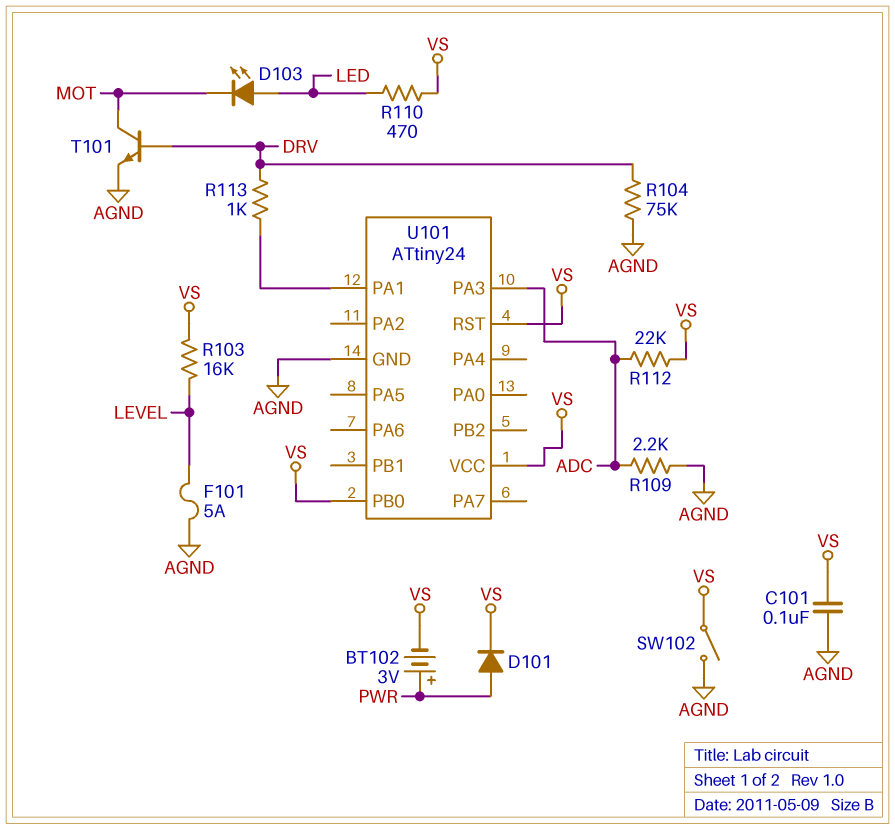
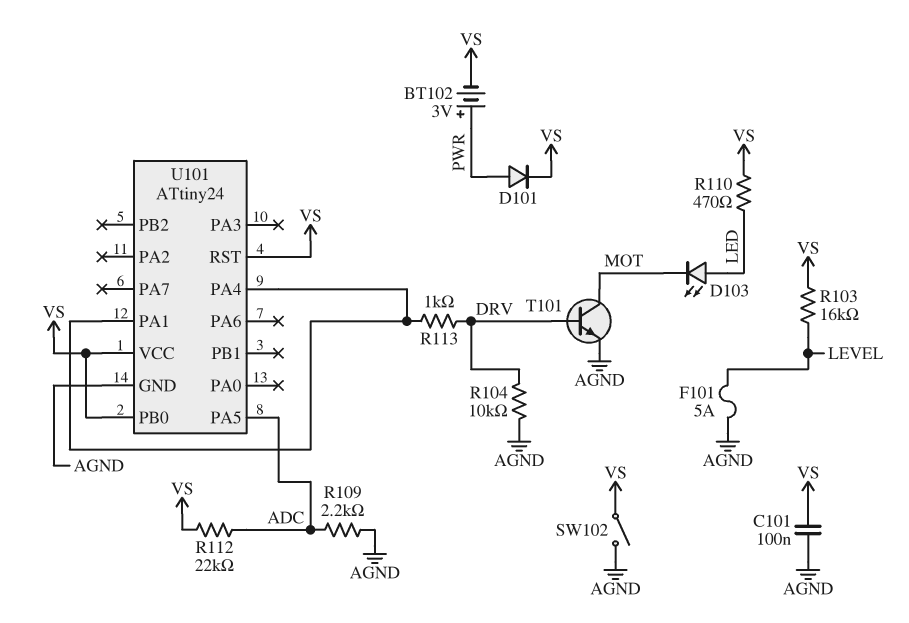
R104: 75k (AGND, DRV) -> 10k (AGND, DRV)
U101 pin PA3: ADC -> none
U101 pin PA4: none -> U101/PA1
U101 pin PA5: none -> ADC

